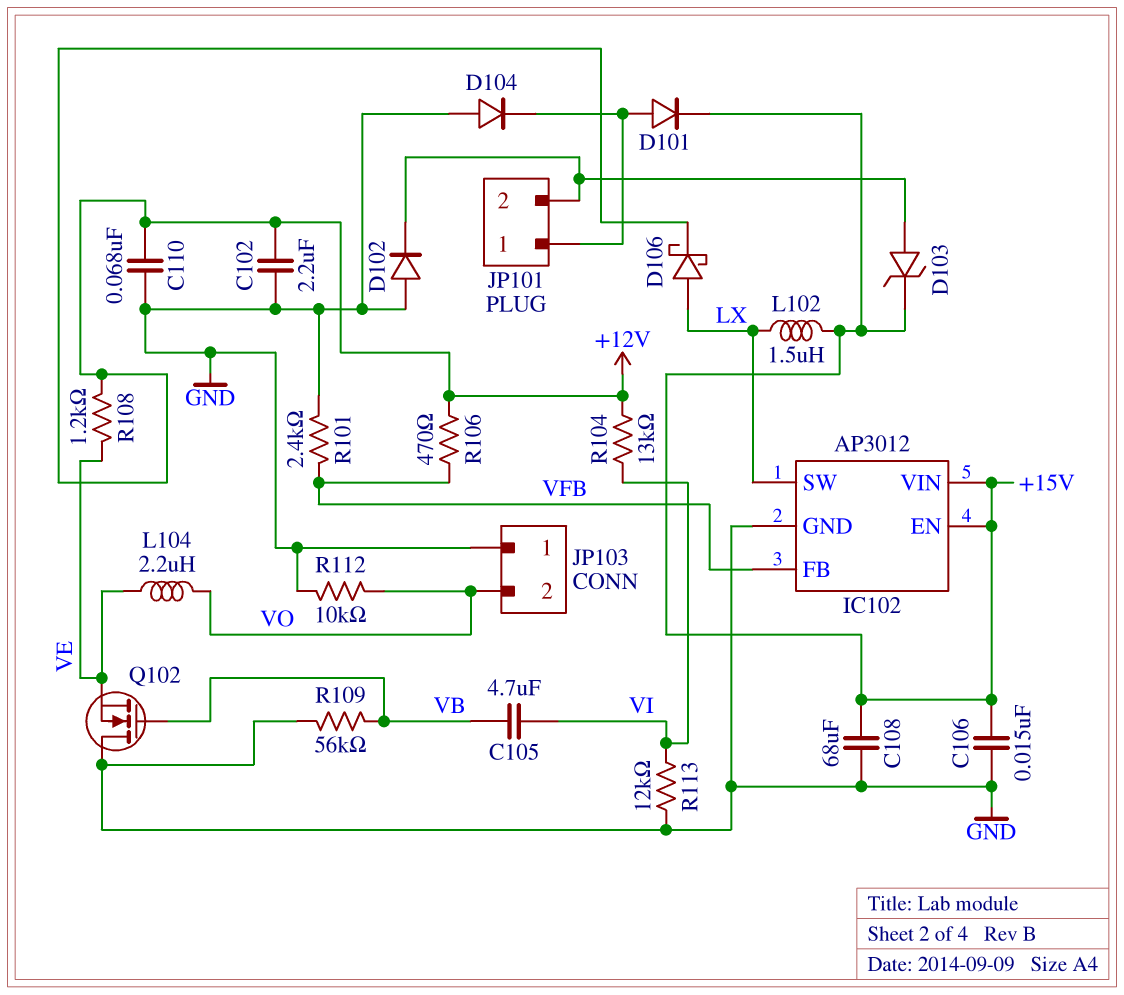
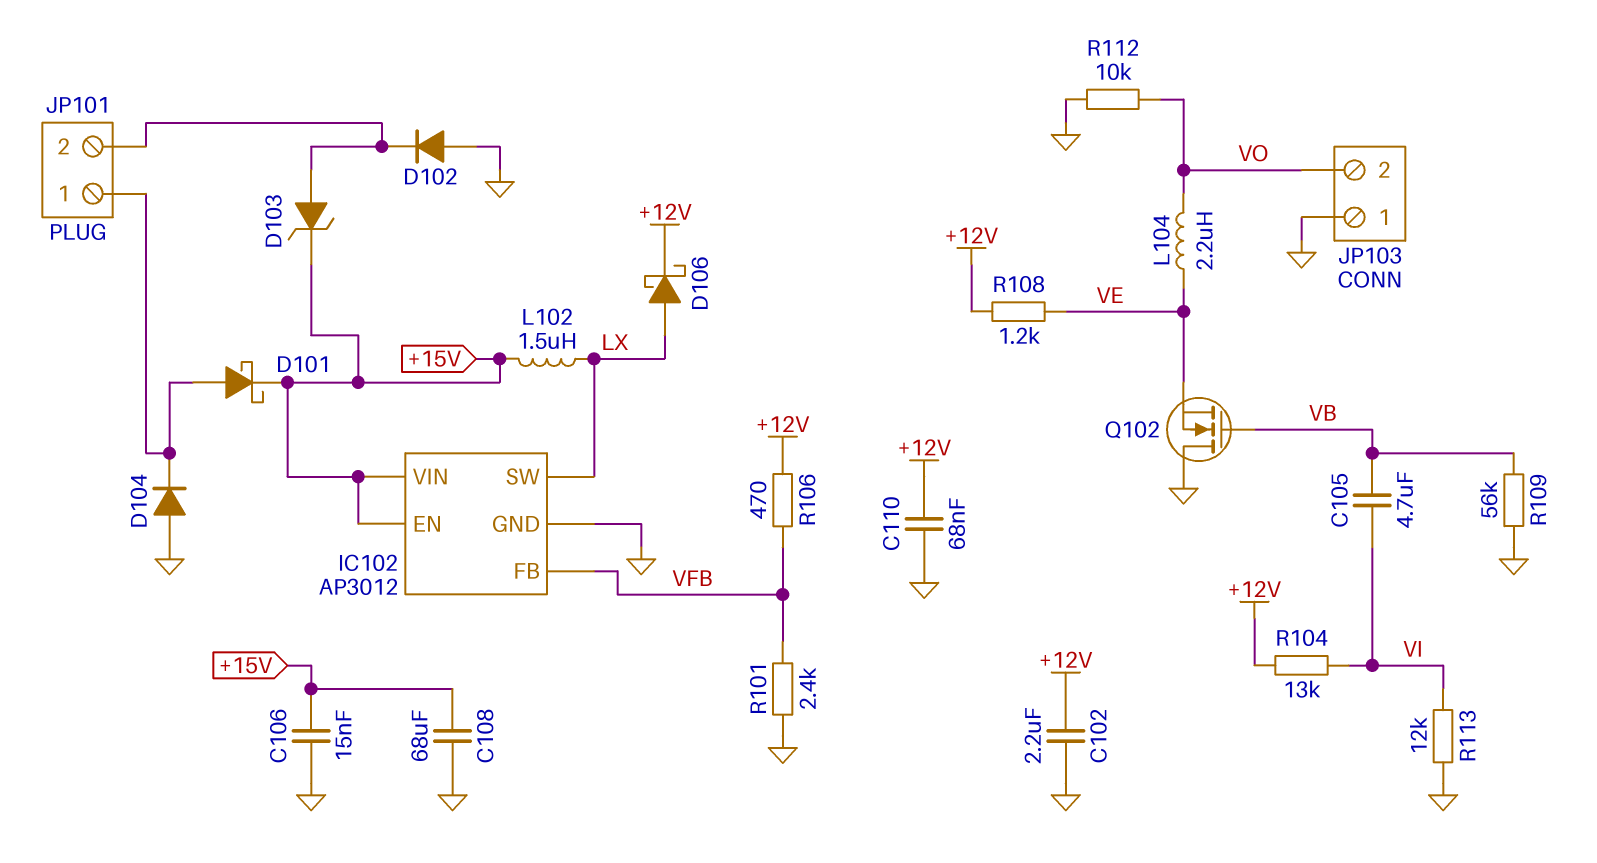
D101: diode (A JP101/1, K +15V) -> schottky (A JP101/1, K +15V)

